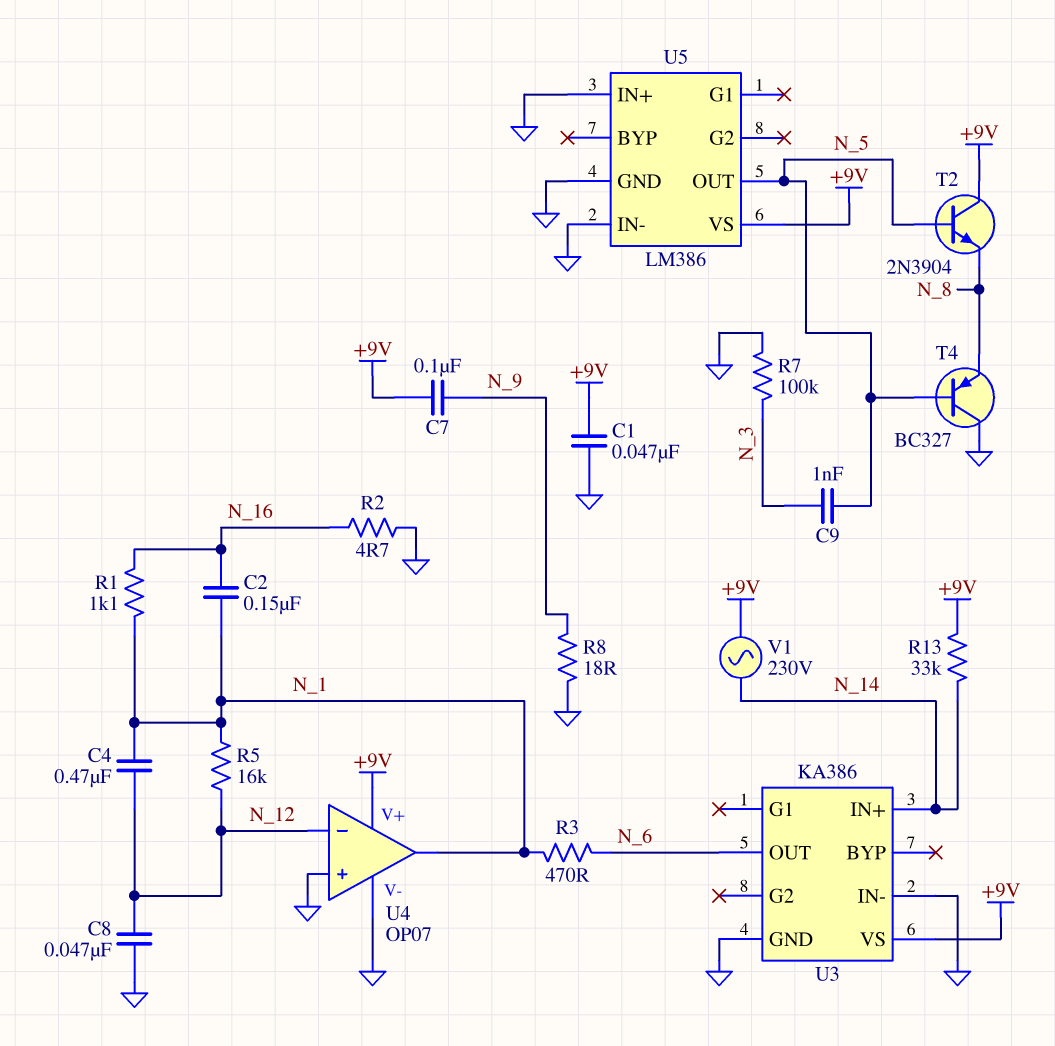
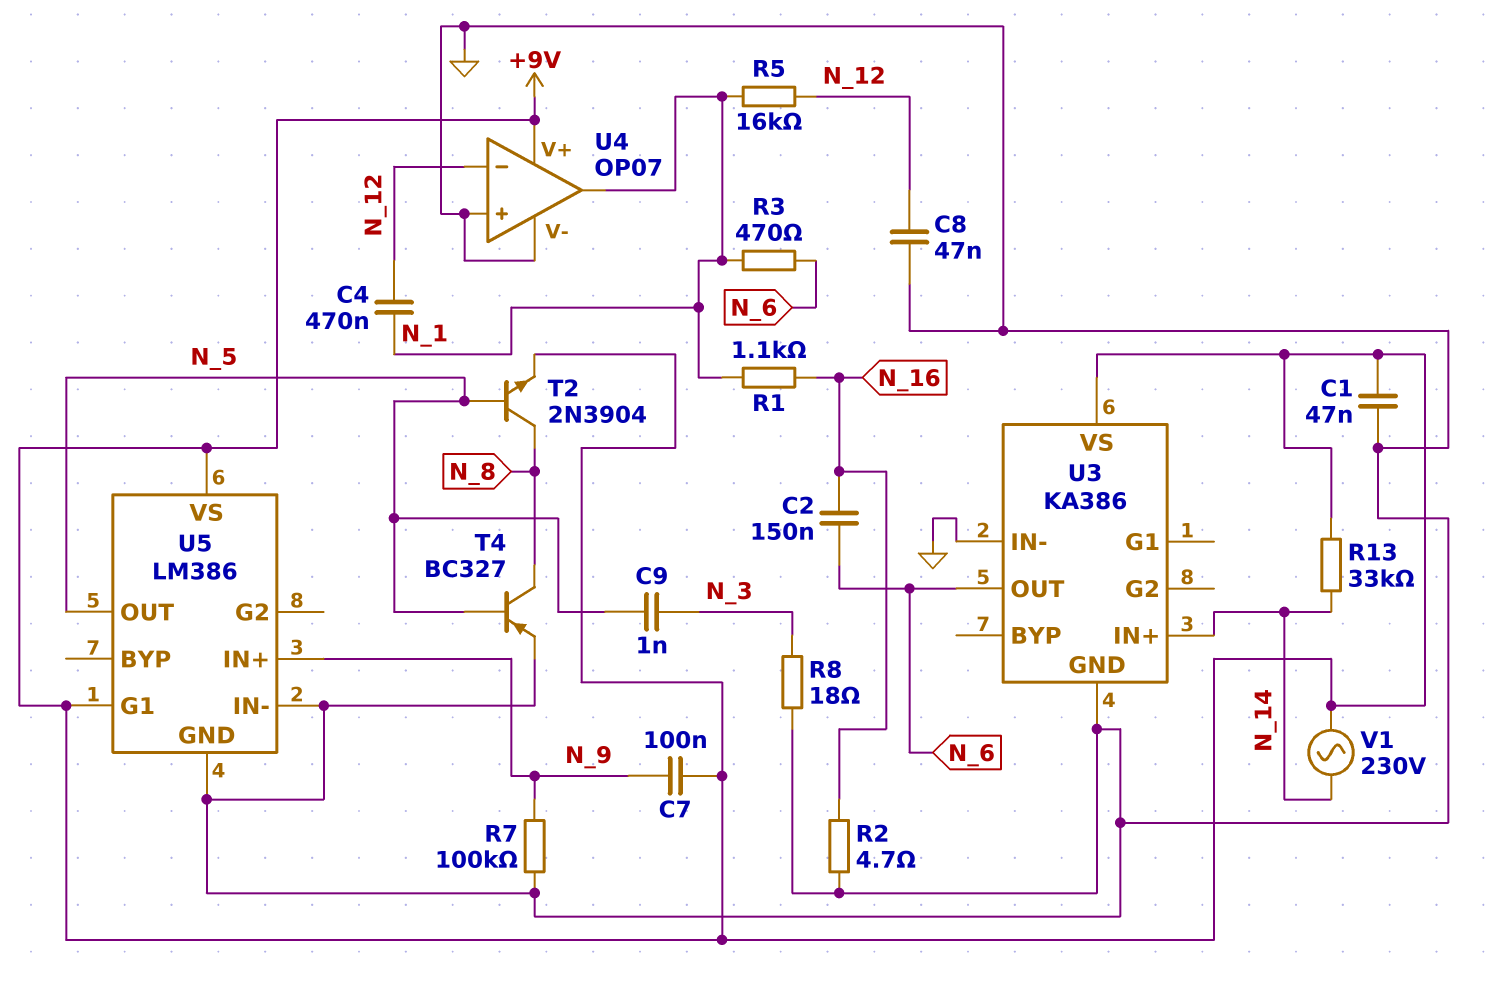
C2: 150nF (N_1, N_16) -> 150nF (N_6, N_16)
R7: 100k (GND, N_3) -> 100k (GND, N_9)
R8: 18 (GND, N_9) -> 18 (GND, N_3)
T2: NPN 2N3904 (B N_5, C +9V, E N_8) -> NPN 2N3904 (B N_5, C N_8, E +9V)
T4: PNP BC327 (B N_5, C GND, E N_8) -> PNP BC327 (B N_5, C N_8, E GND)
U5 pin G1: none -> +9V
U5 pin IN+: GND -> N_9

